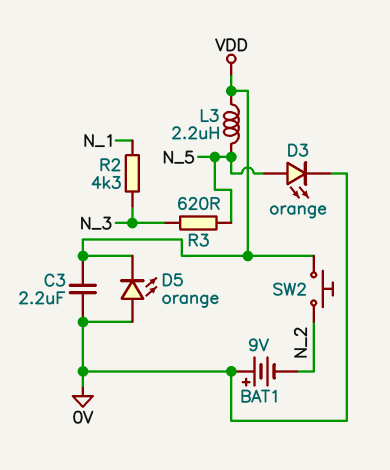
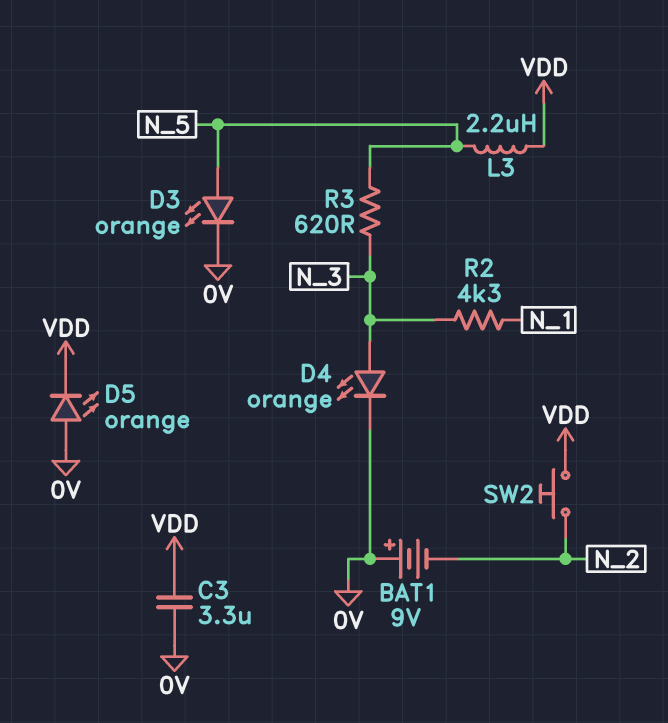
C3: 2.2uF (0V, VDD) -> 3.3uF (0V, VDD)
D4: none -> LED orange (A N_3, K 0V)

